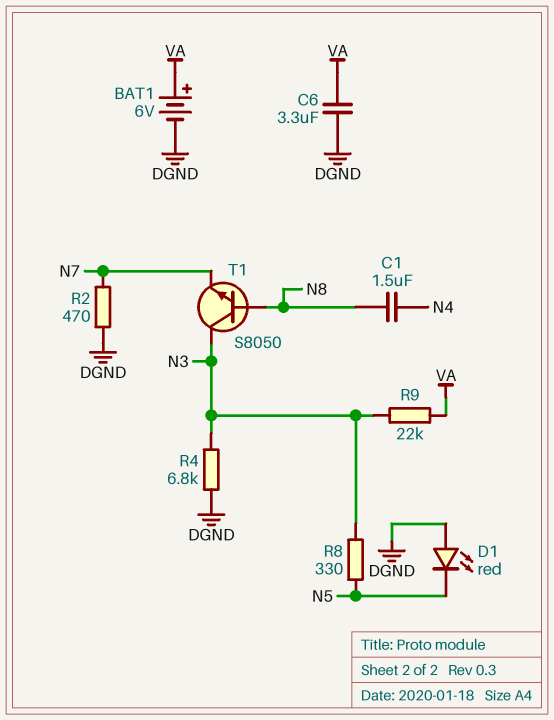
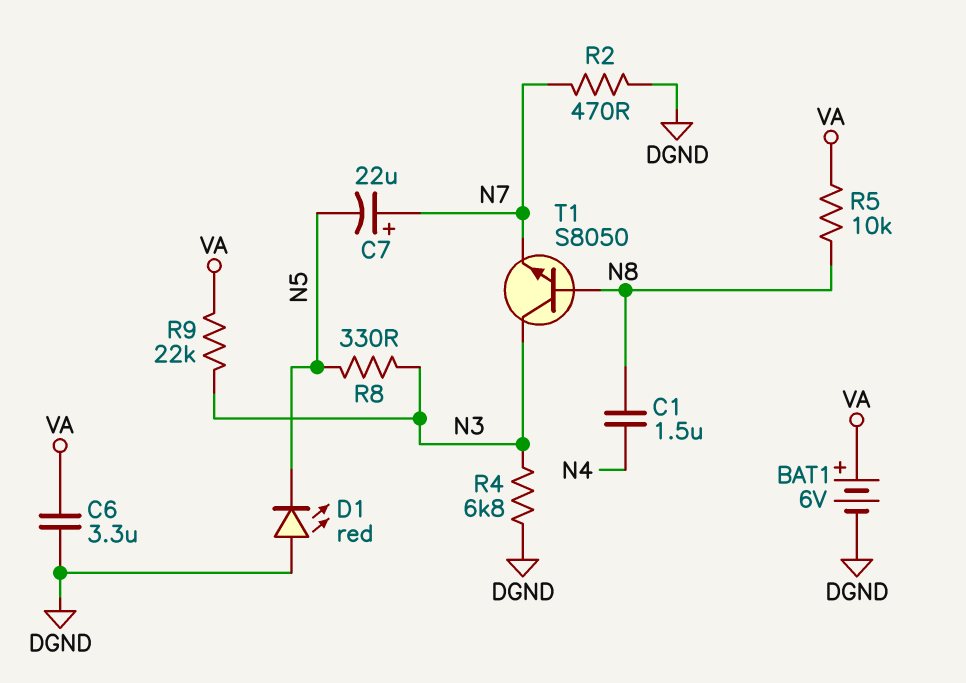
C7: none -> 22uF (plus N7, minus N5)
R5: none -> 10k (N8, VA)

